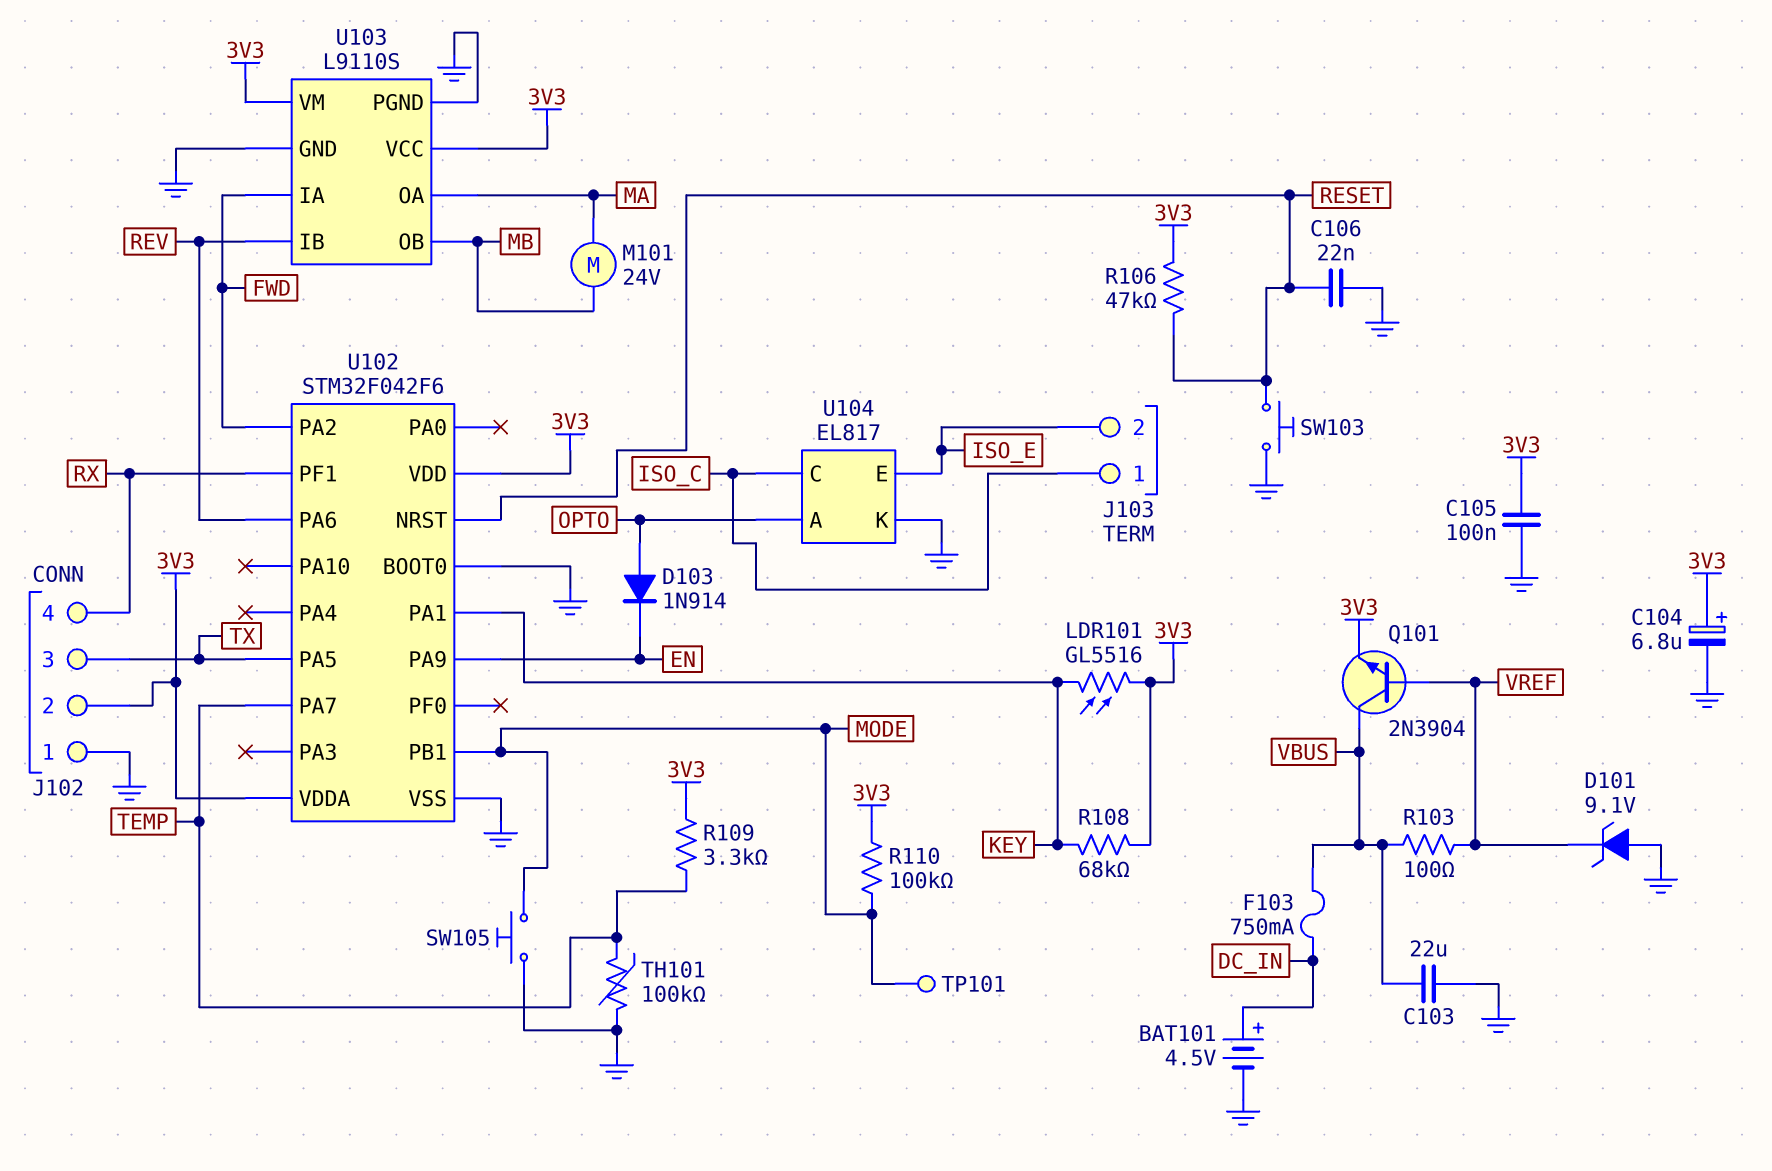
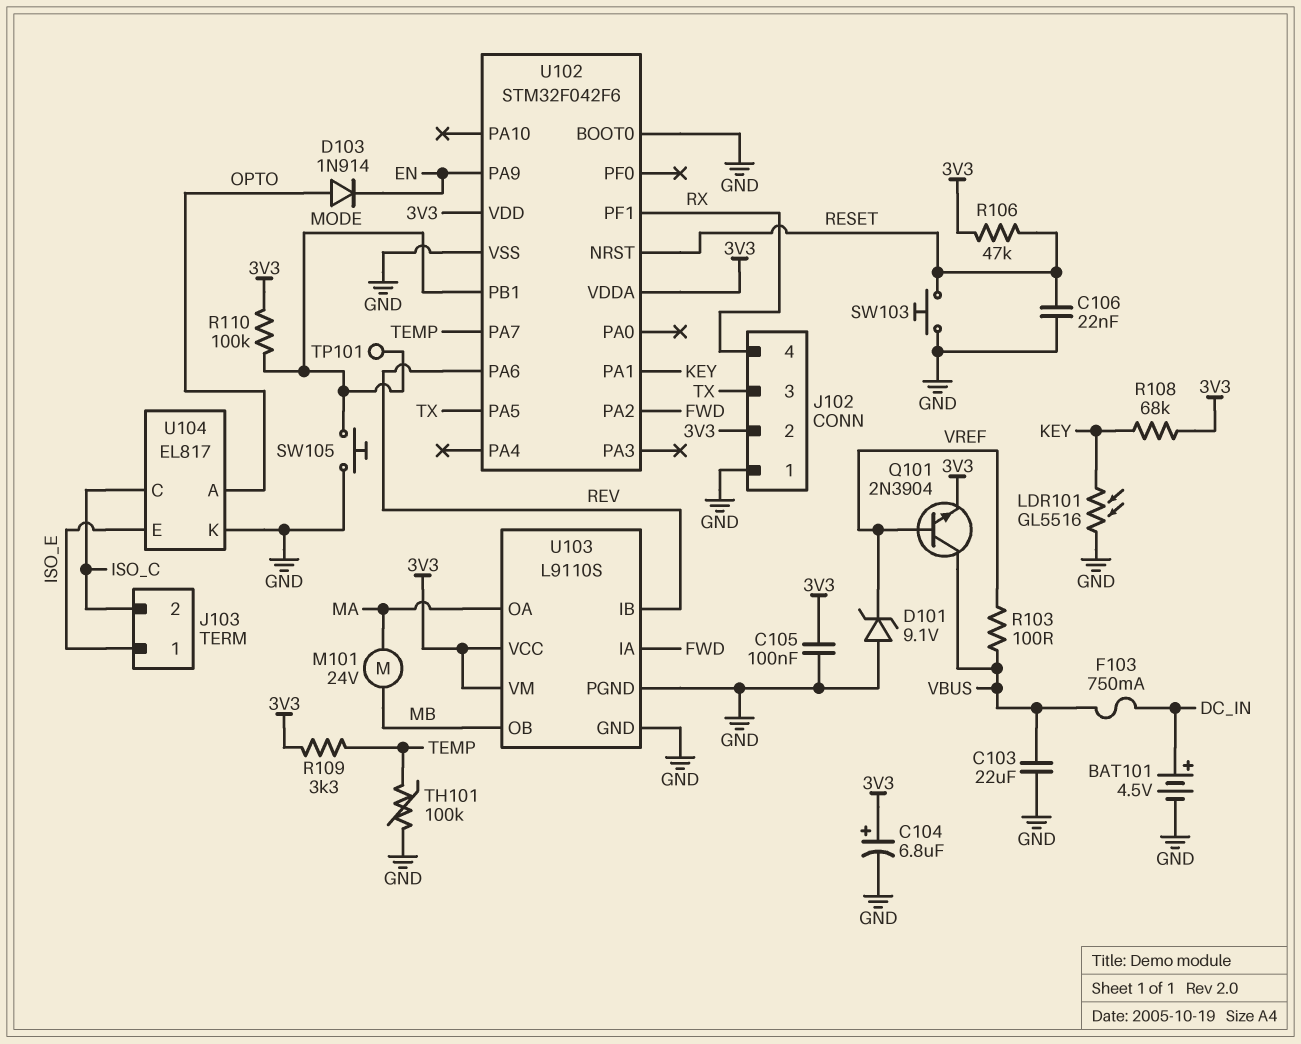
J103 pin 1: ISO_C -> ISO_E
J103 pin 2: ISO_E -> ISO_C
LDR101: GL5516 (3V3, KEY) -> GL5516 (GND, KEY)

